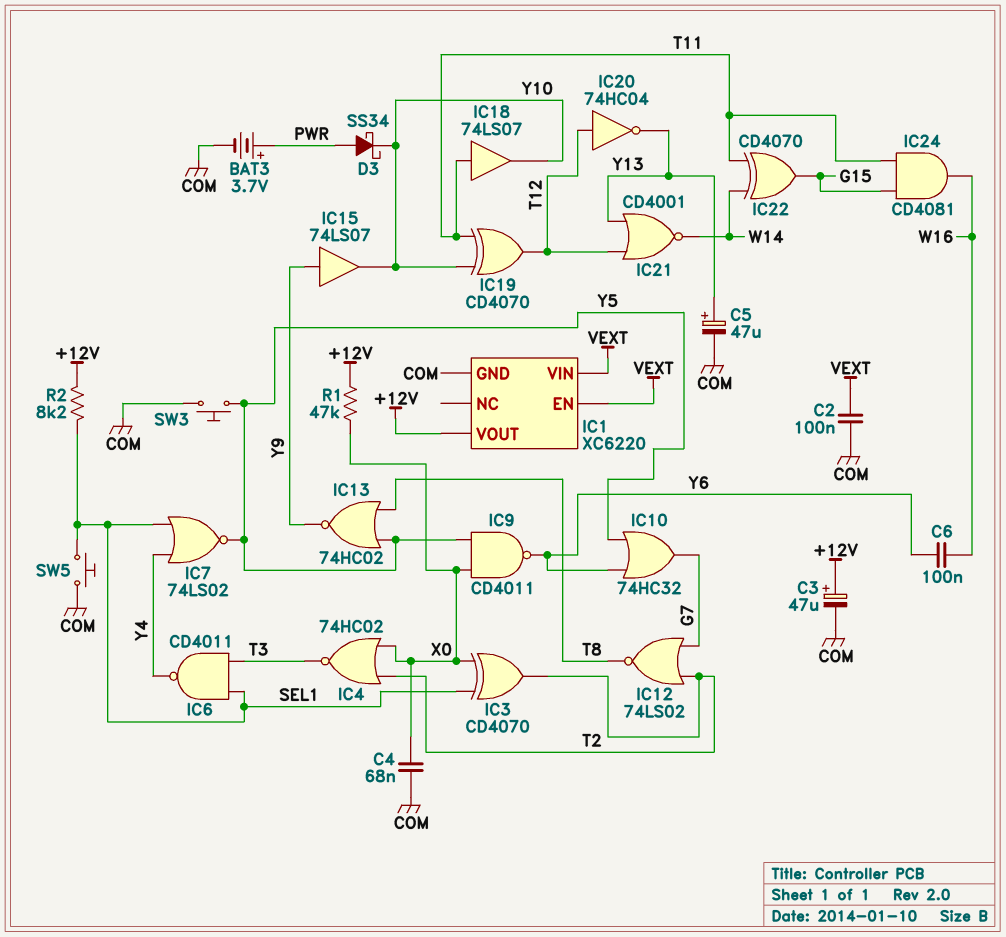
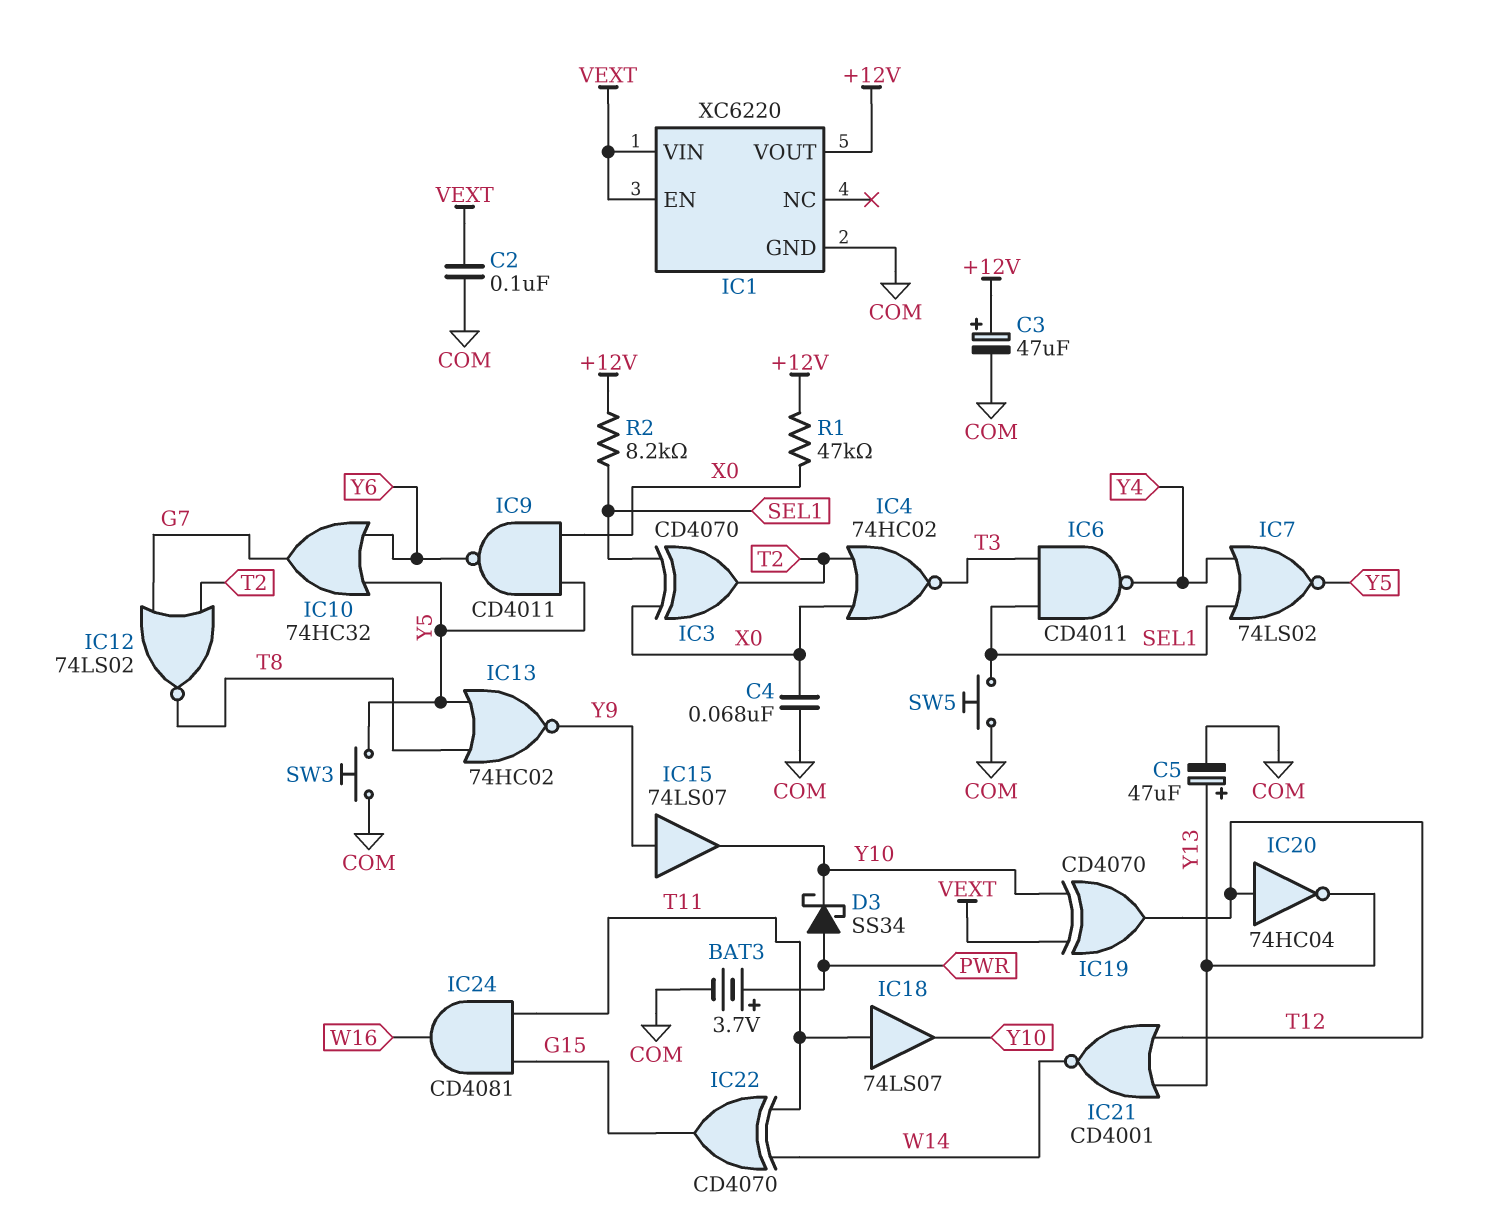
C6: 100nF (W16, Y6) -> none
IC19: XOR CD4070 (in T11, in Y10, out T12) -> XOR CD4070 (in VEXT, in Y10, out T12)

